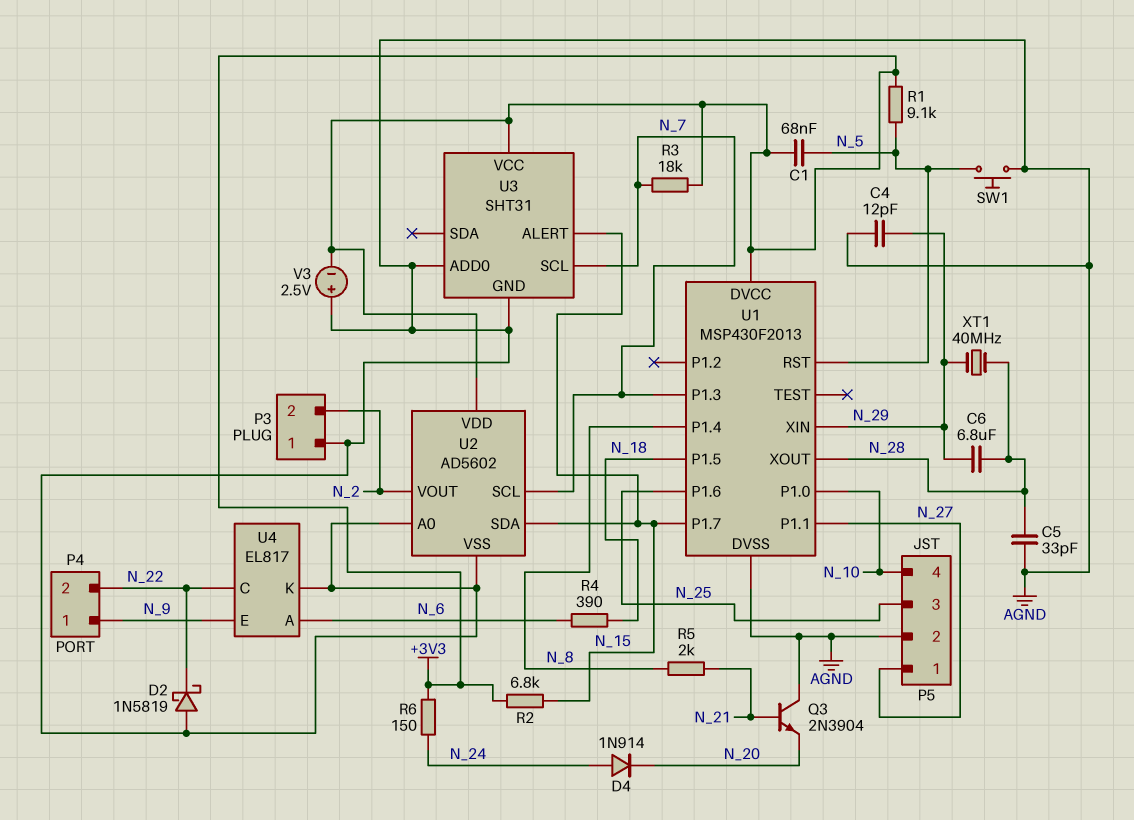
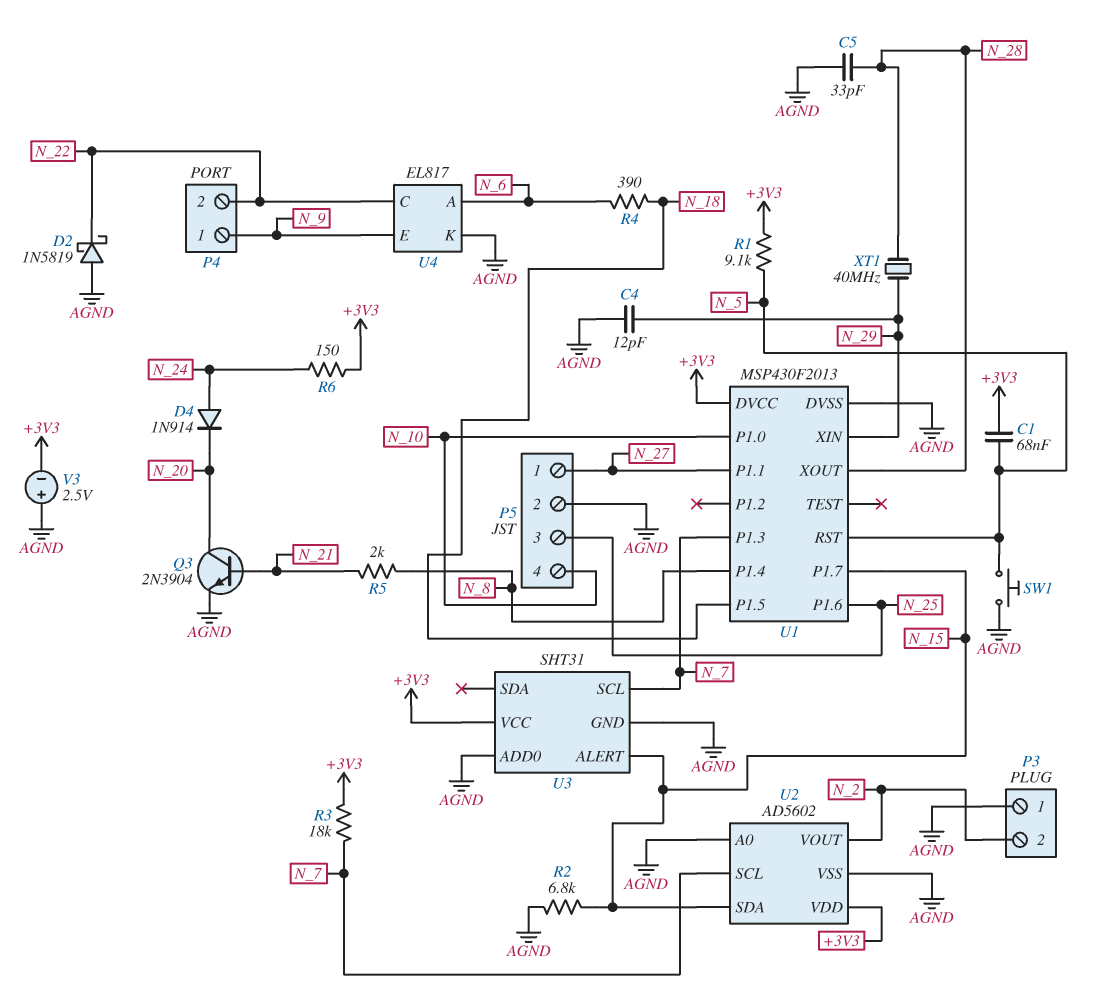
C6: 6.8uF (N_28, N_29) -> none
Q3: NPN 2N3904 (B N_21, C AGND, E N_20) -> NPN 2N3904 (B N_21, C N_20, E AGND)
R2: 6.8k (+3V3, N_15) -> 6.8k (AGND, N_15)

